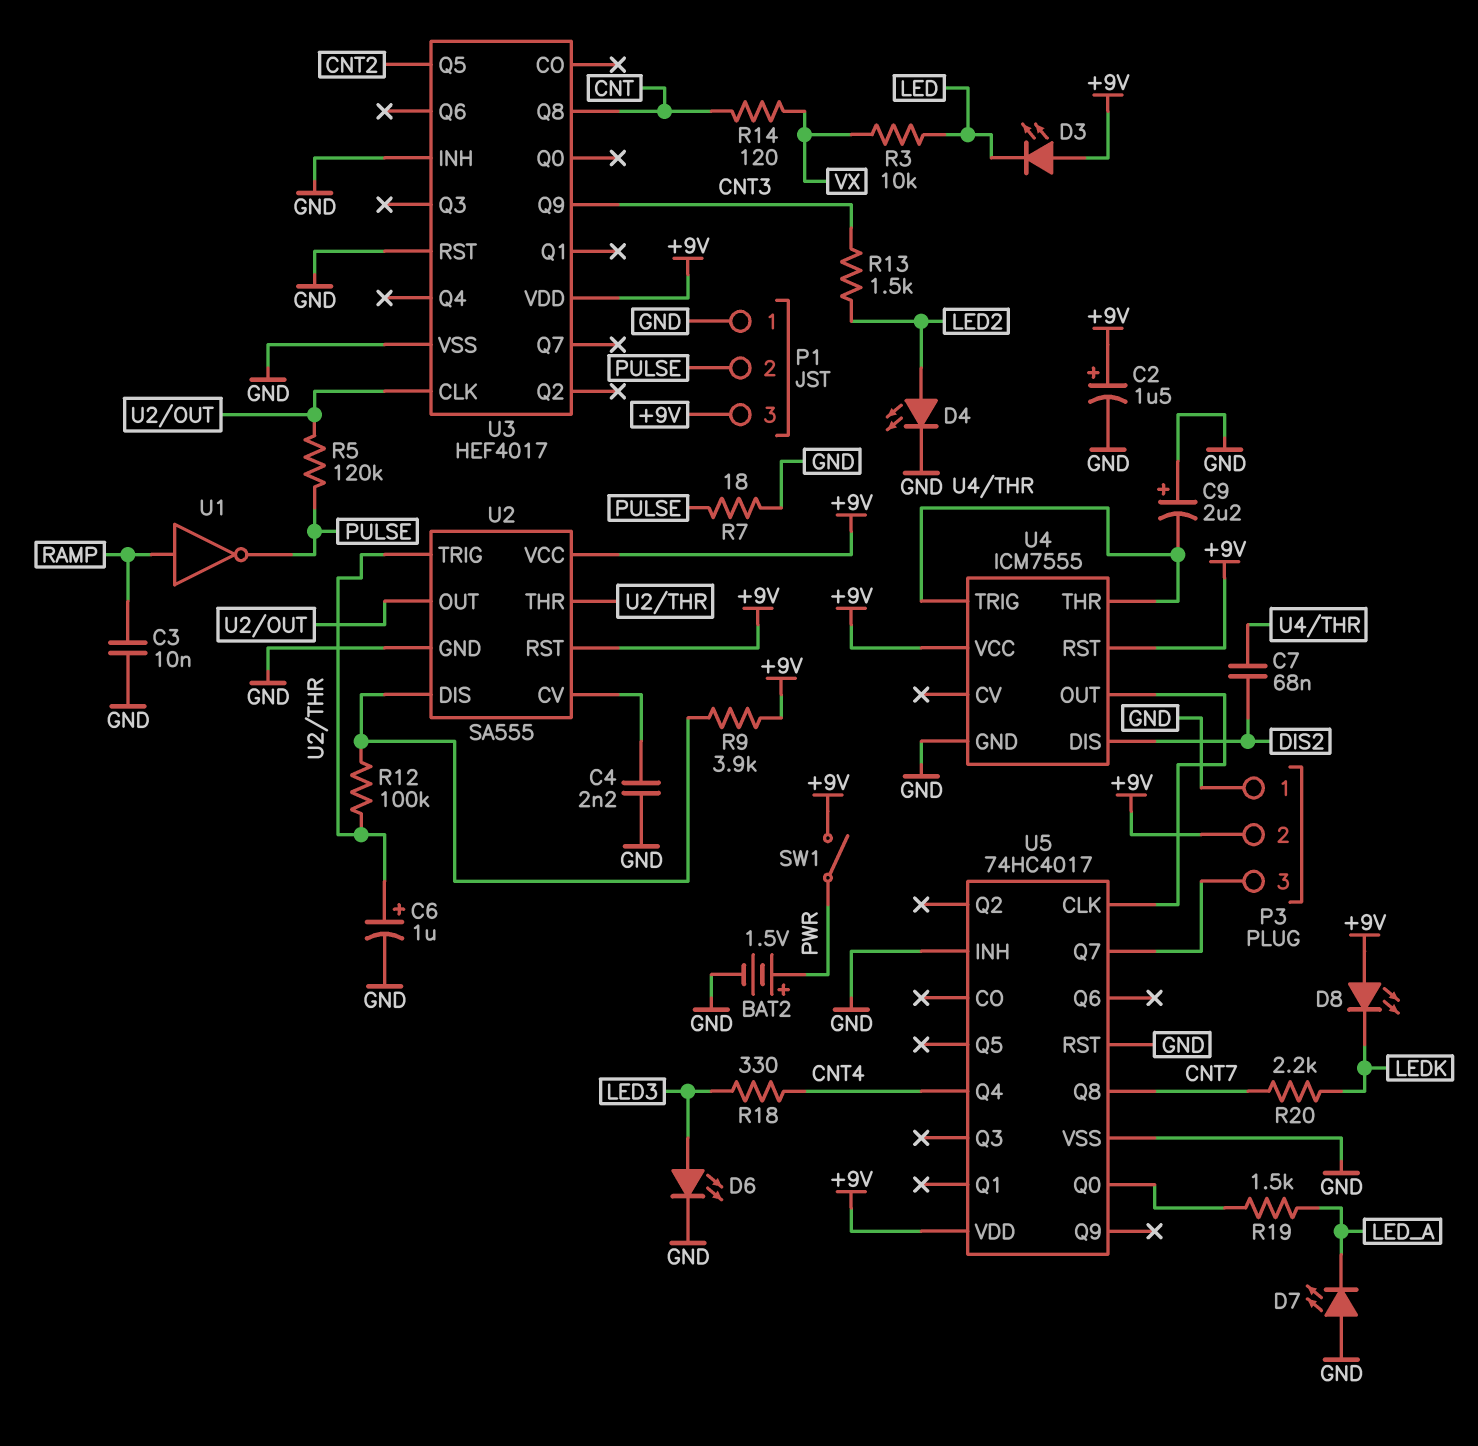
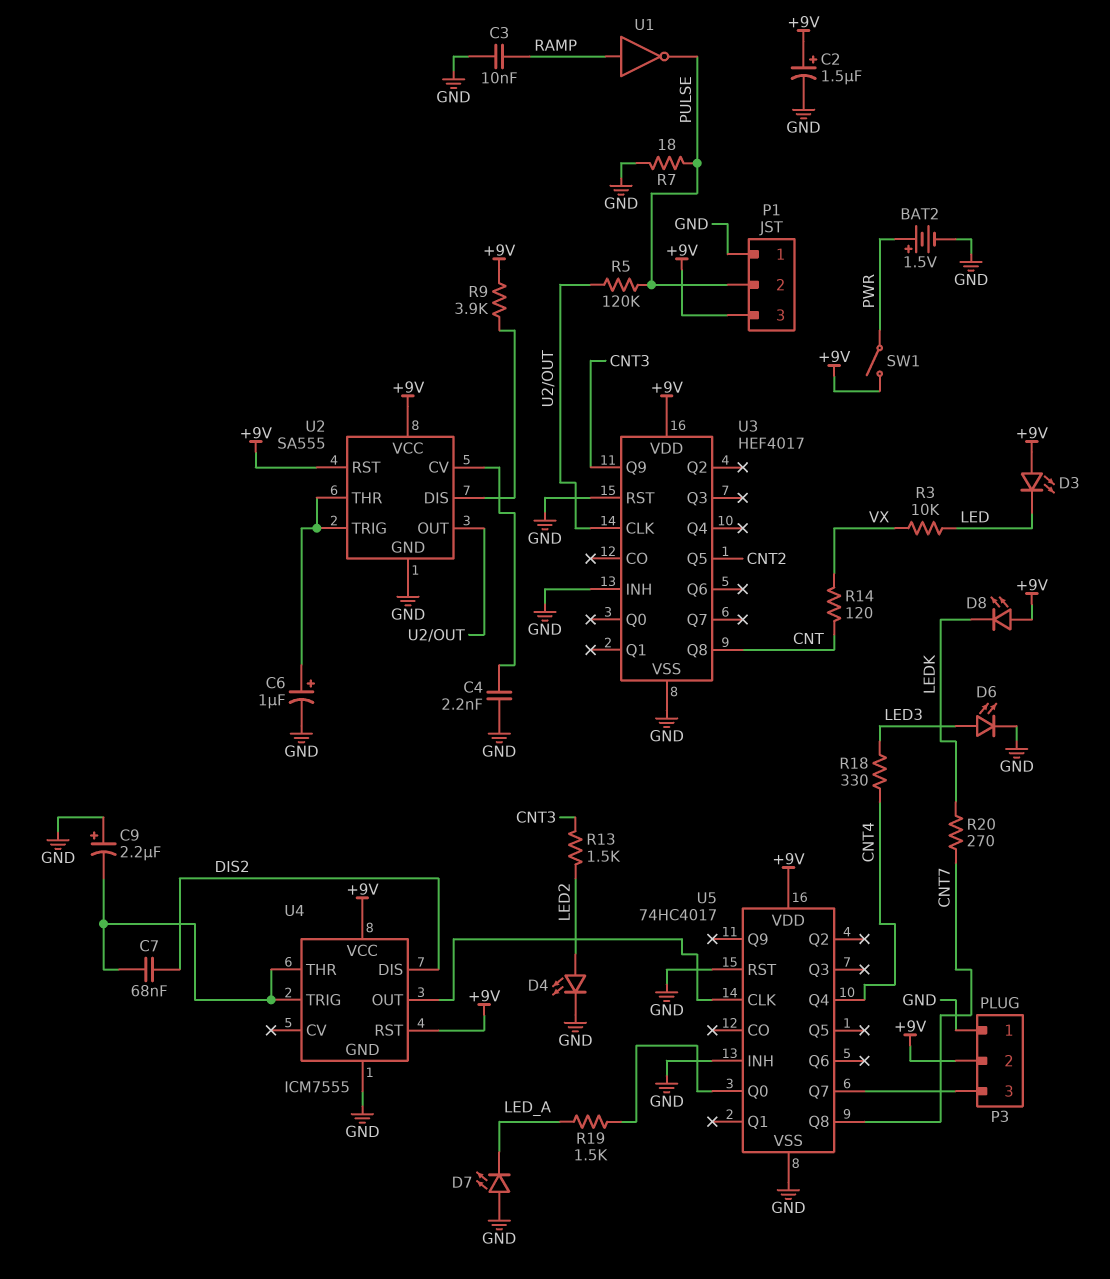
R12: 100k (U2/DIS, U2/THR) -> none
R20: 2.2k (CNT7, LEDK) -> 270 (CNT7, LEDK)

